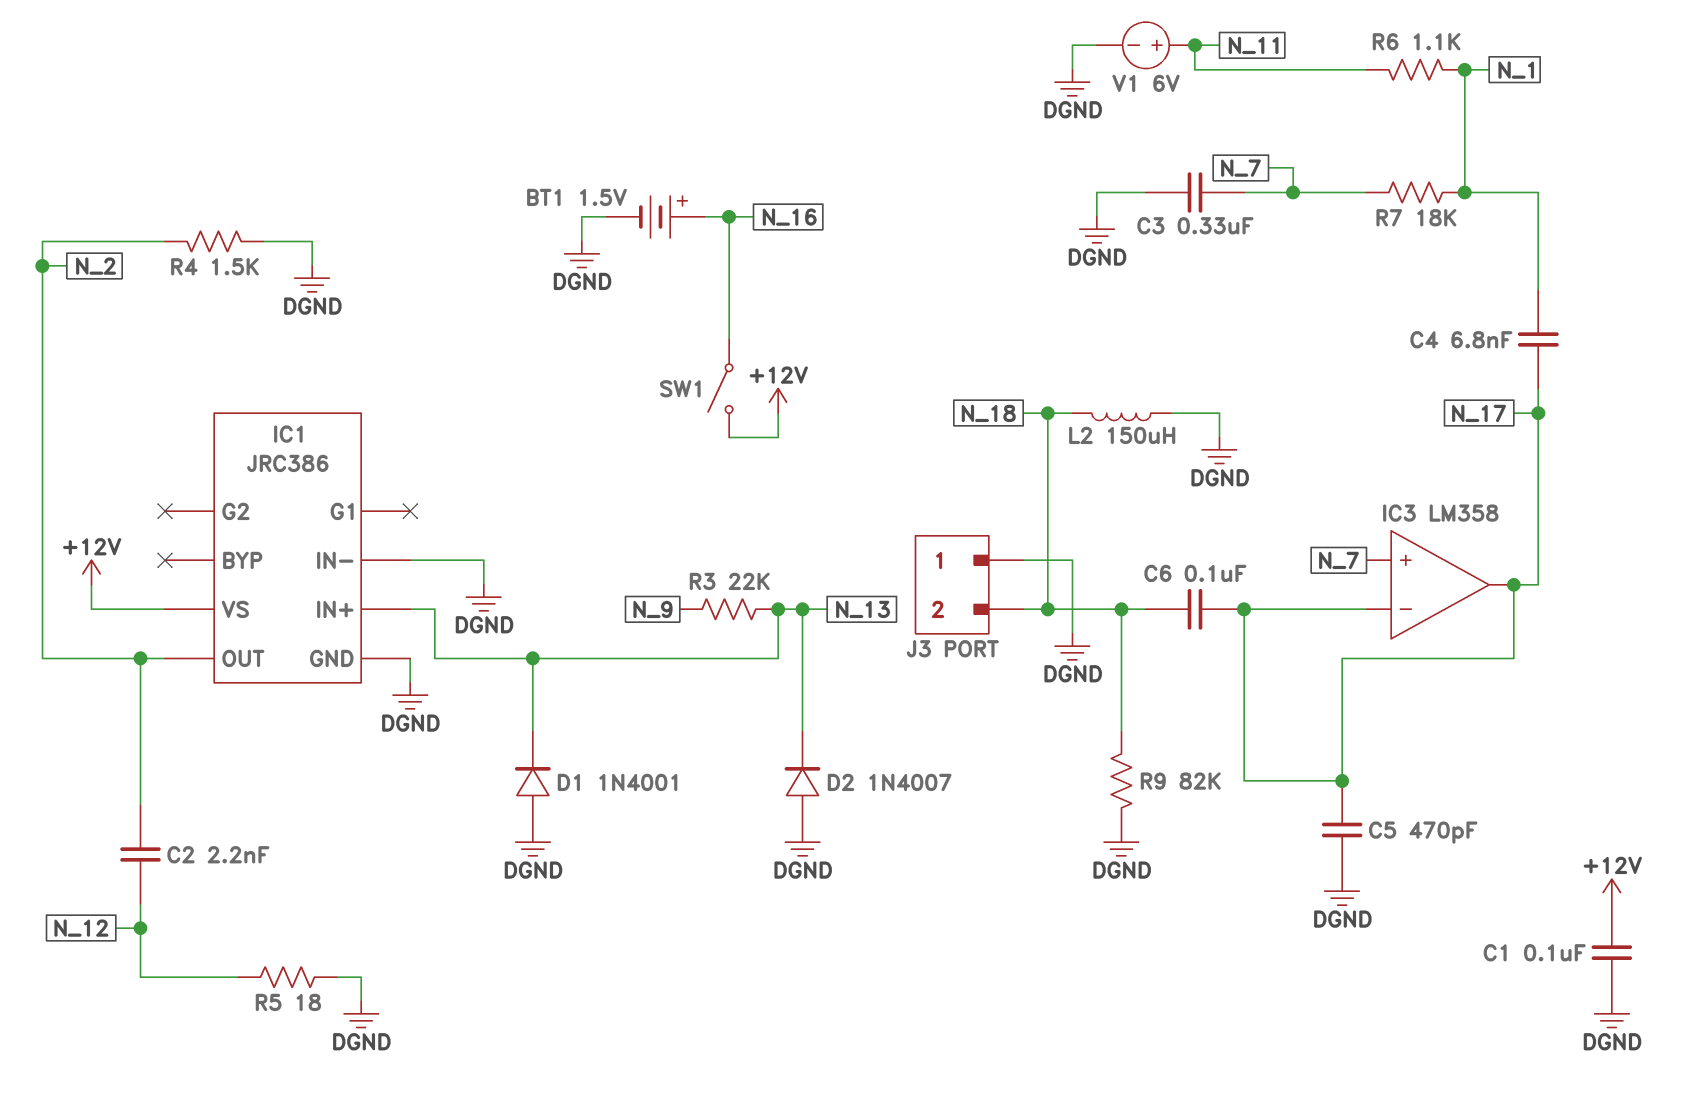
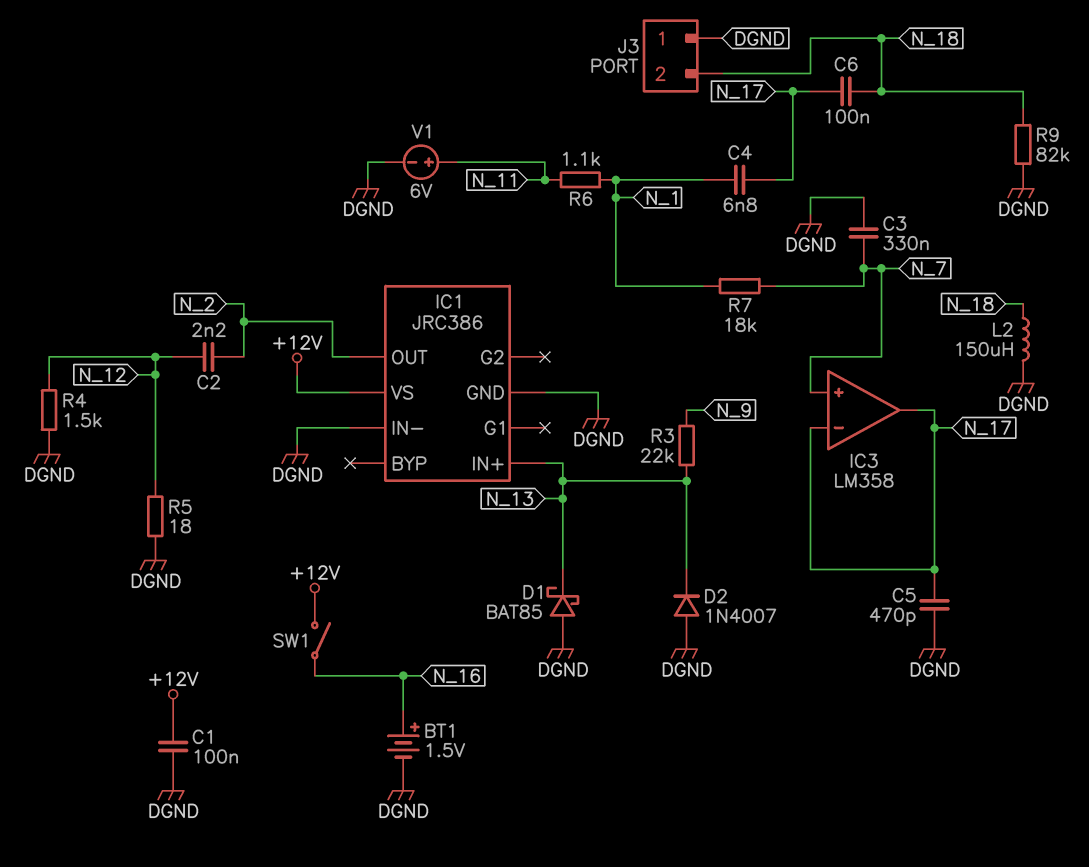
D1: diode 1N4001 (A DGND, K N_13) -> schottky BAT85 (A DGND, K N_13)
R4: 1.5k (DGND, N_2) -> 1.5k (DGND, N_12)

